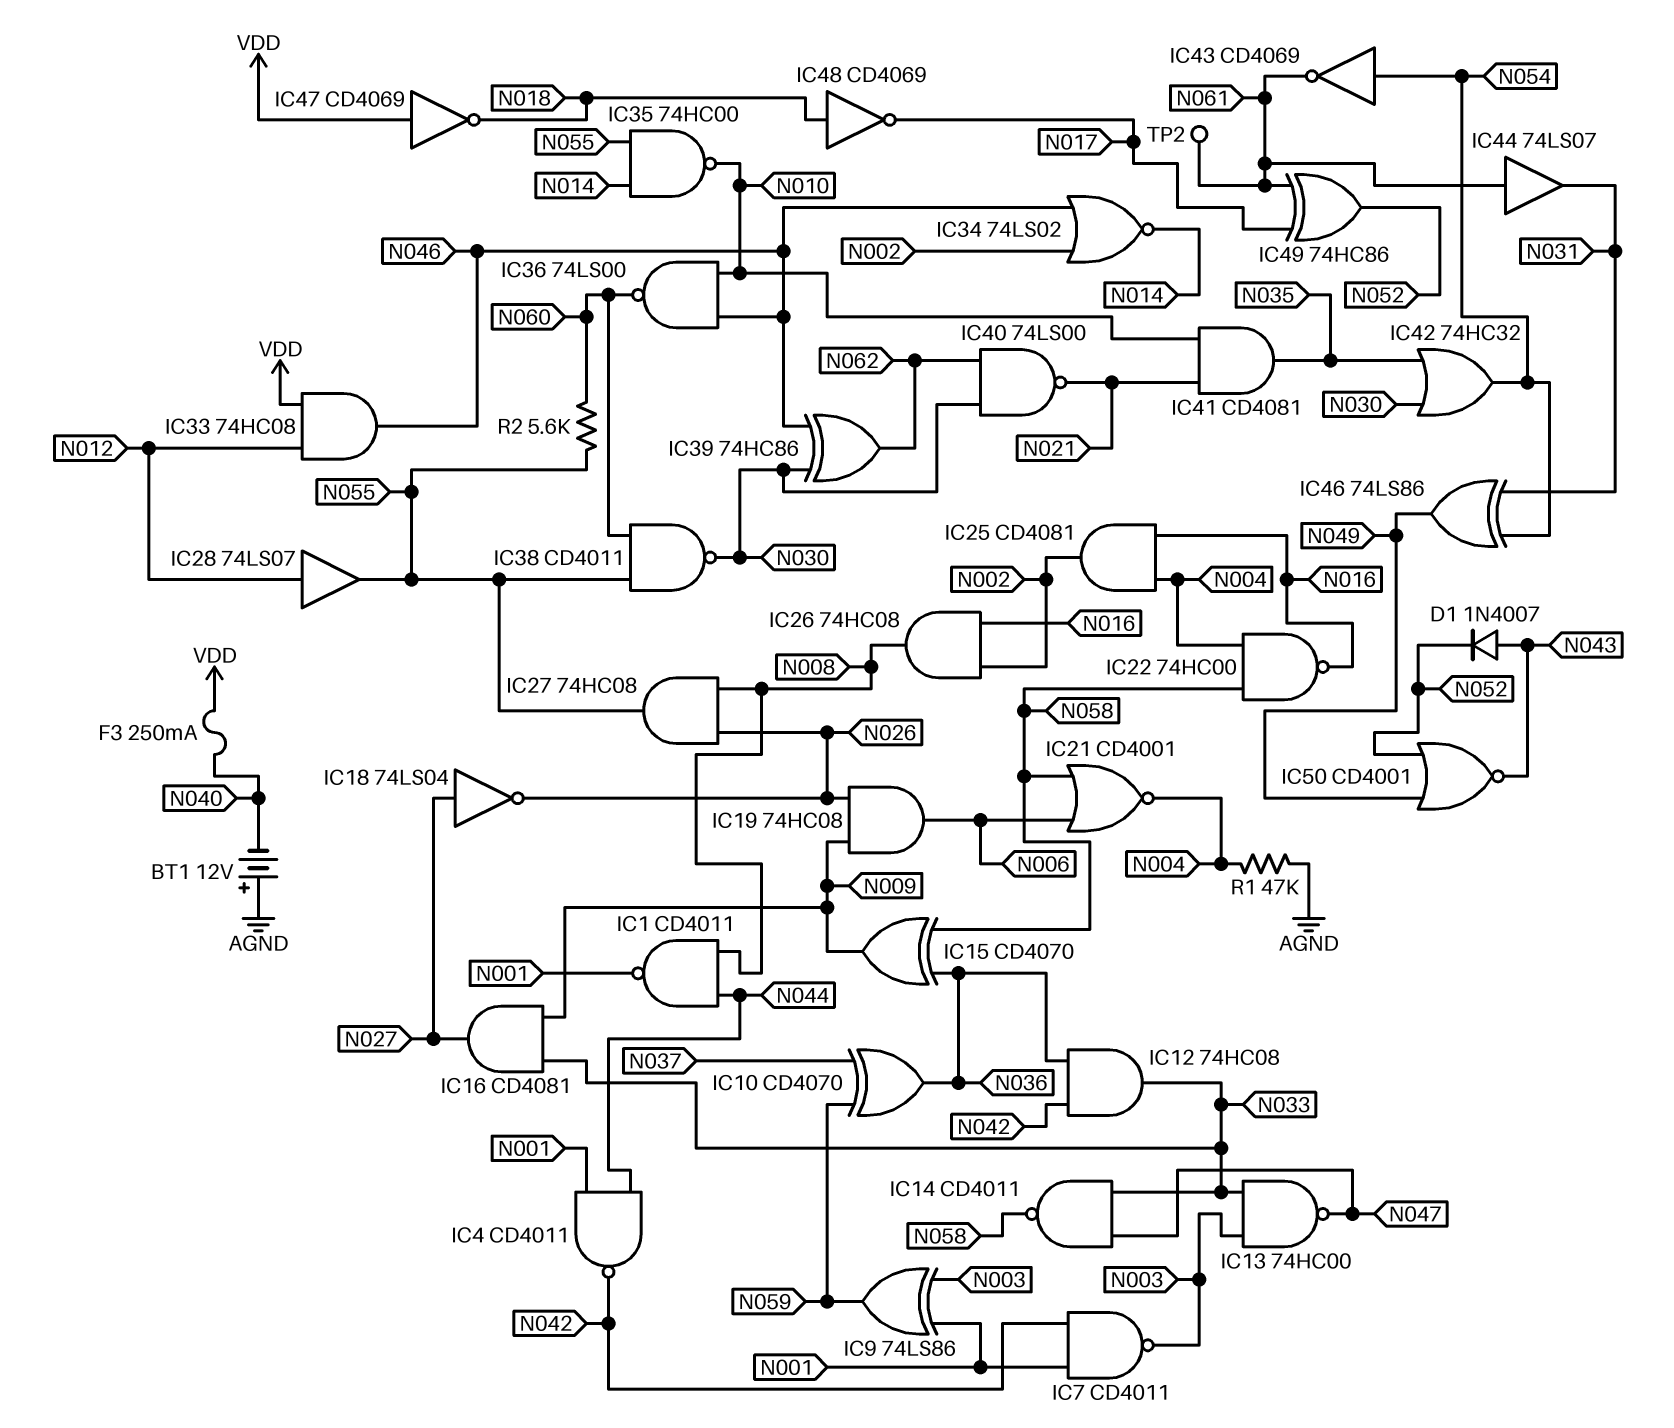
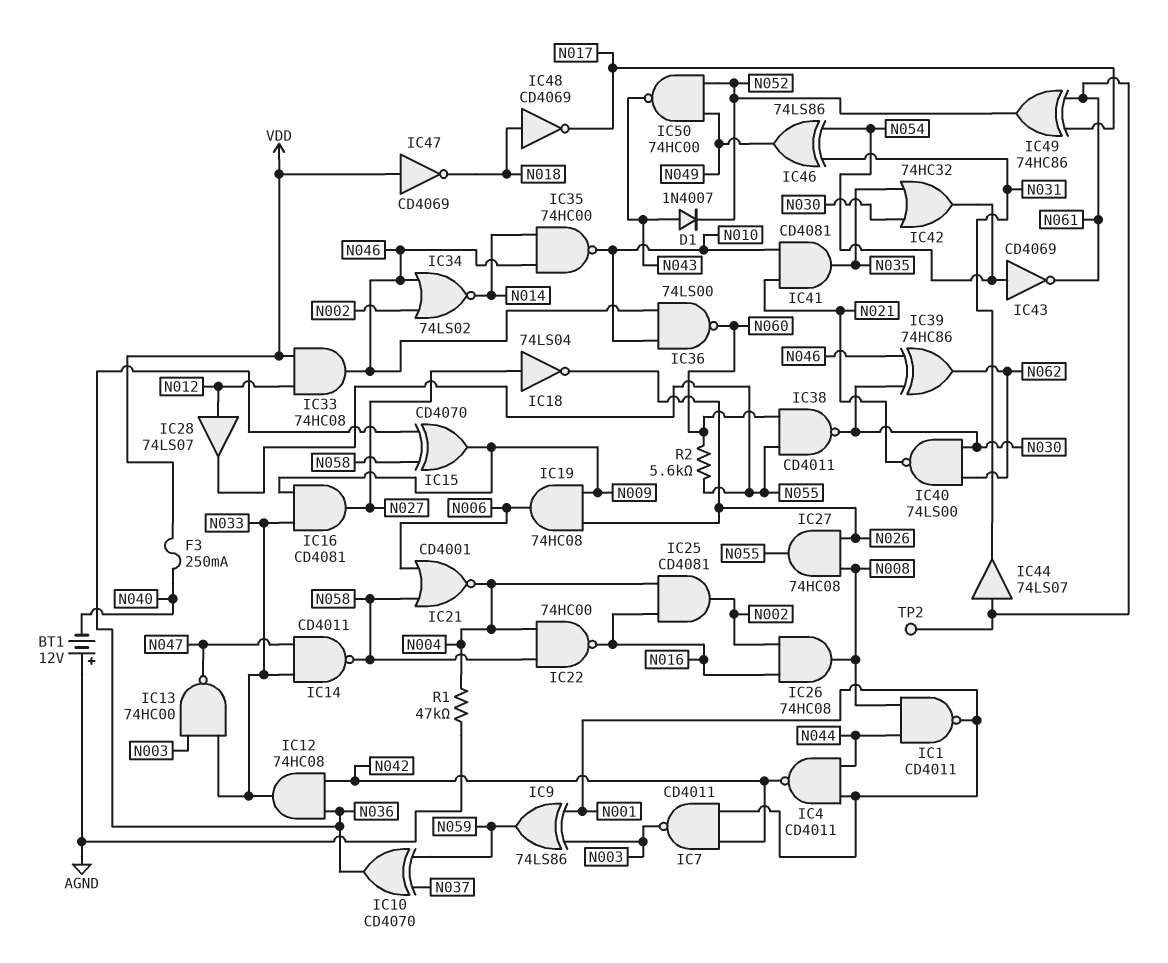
IC35: NAND 74HC00 (in N014, in N055, out N010) -> NAND 74HC00 (in N014, in N046, out N010)
IC50: NOR CD4001 (in N049, in N052, out N043) -> NAND 74HC00 (in N049, in N052, out N043)

